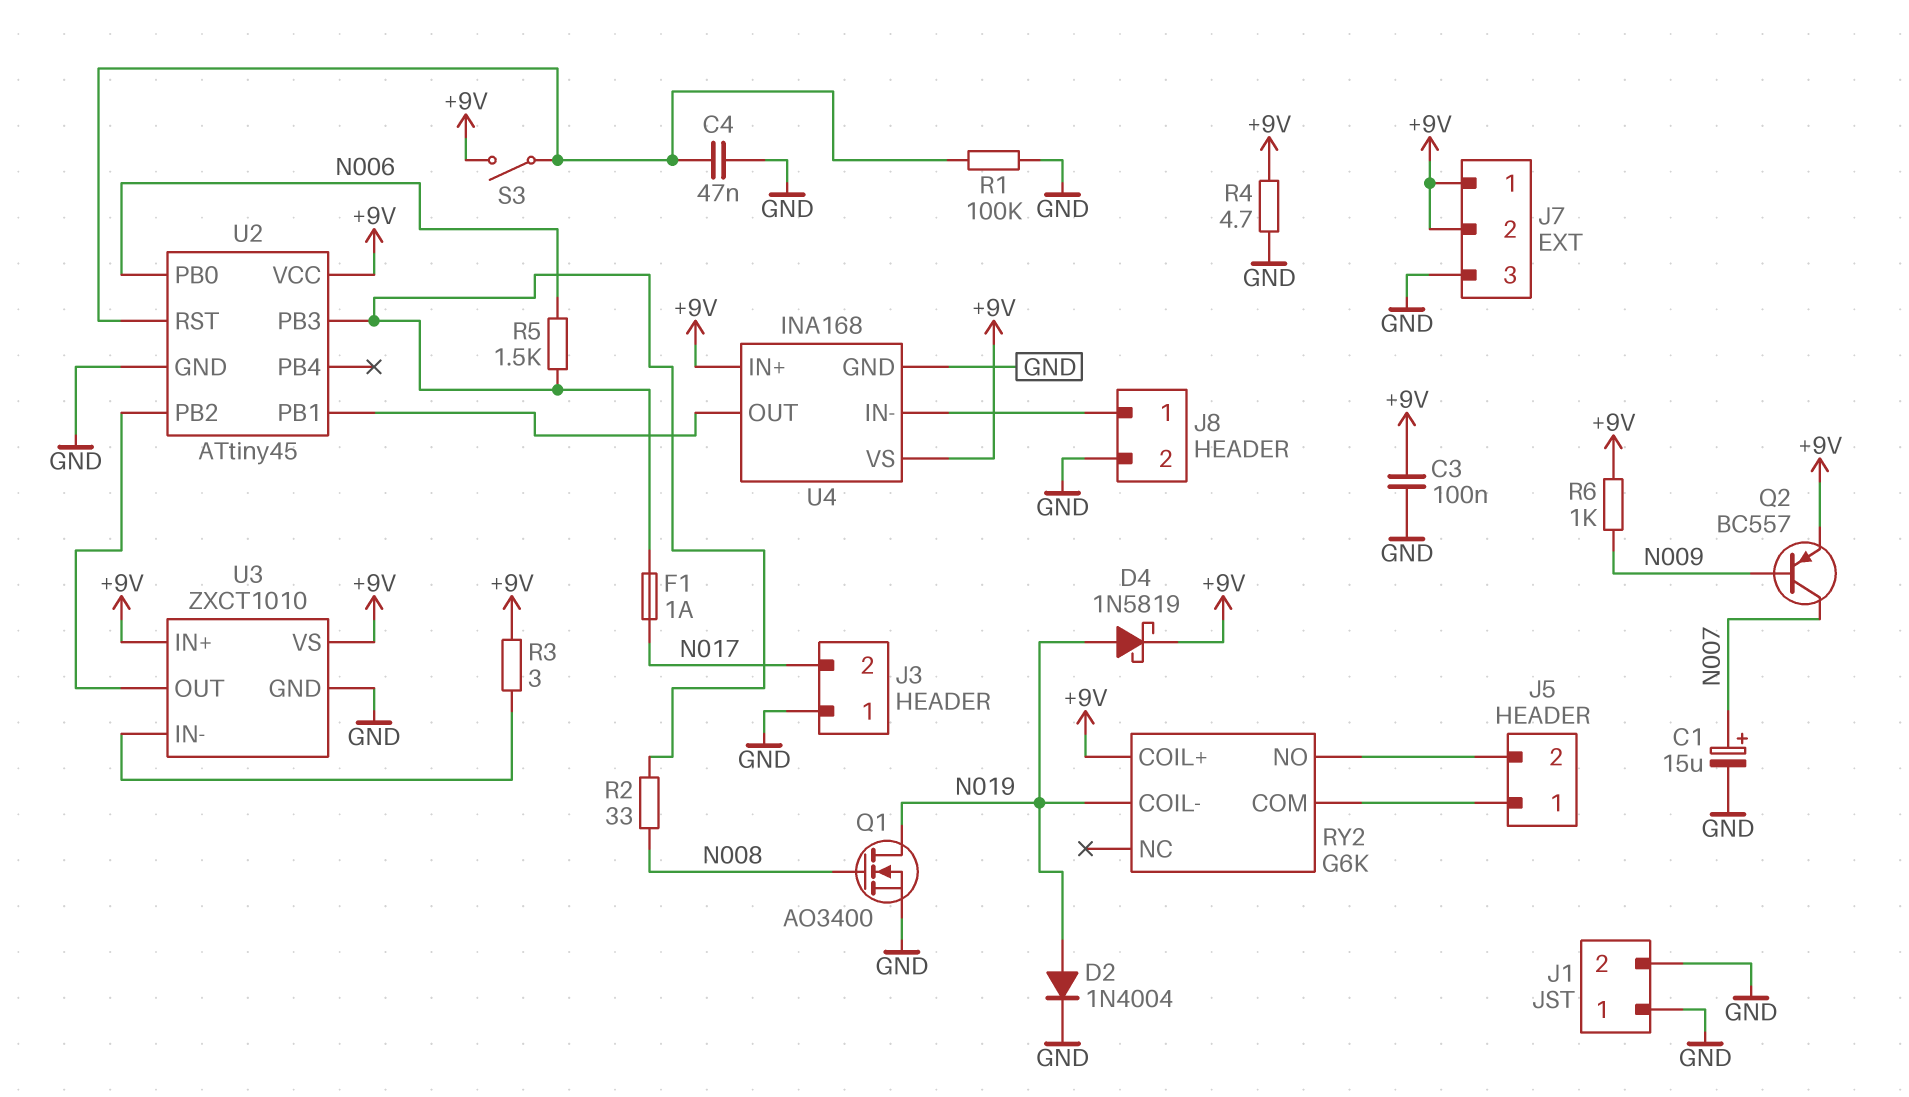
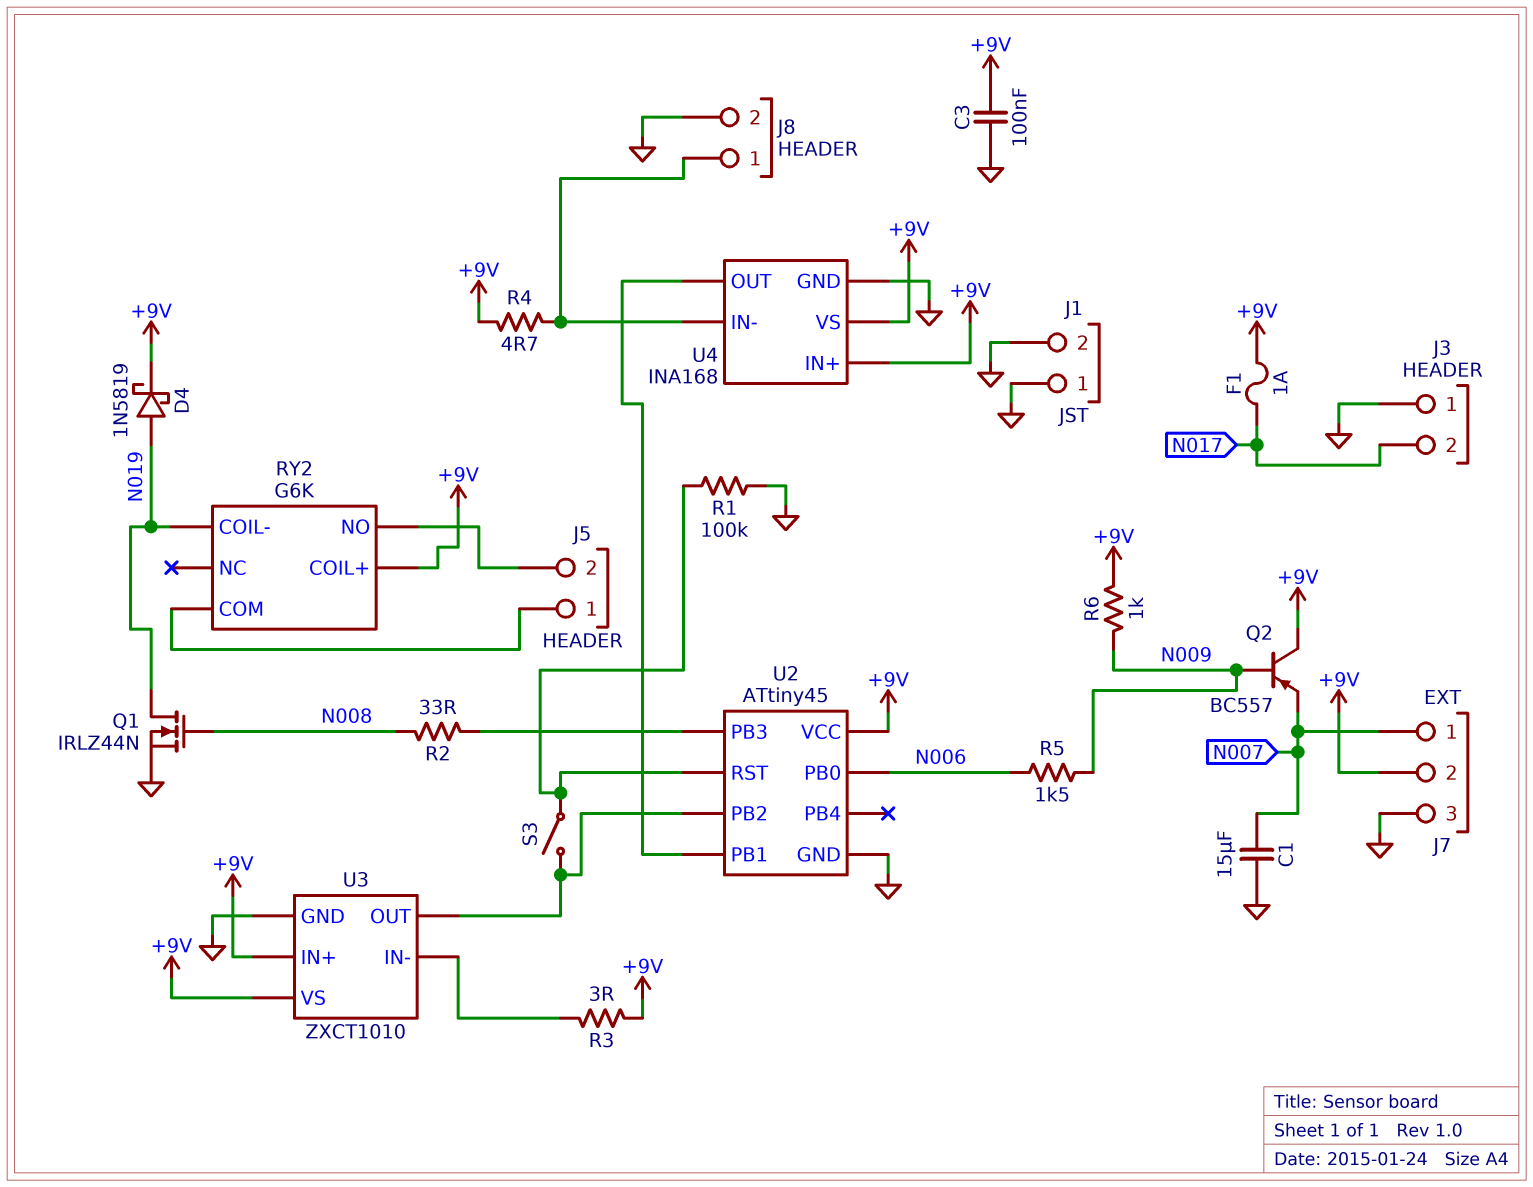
C1: 15uF (plus N007, minus GND) -> 15uF (GND, N007)
C4: 47nF (GND, U2/RST) -> none
D2: diode 1N4004 (A N019, K GND) -> none
F1: 1A (N017, U2/PB3) -> 1A (+9V, N017)
J7 pin 1: +9V -> N007
Q1: NMOS AO3400 (G N008, D N019, S GND) -> NMOS IRLZ44N (G N008, D N019, S GND)
Q2: PNP BC557 (B N009, C N007, E +9V) -> PNP BC557 (B N009, C +9V, E N007)
R4: 4.7 (+9V, GND) -> 4.7 (+9V, J8/1)
R5: 1.5k (N006, U2/PB3) -> 1.5k (N006, N009)
S3: switch (+9V, U2/RST) -> switch (U2/PB2, U2/RST)

